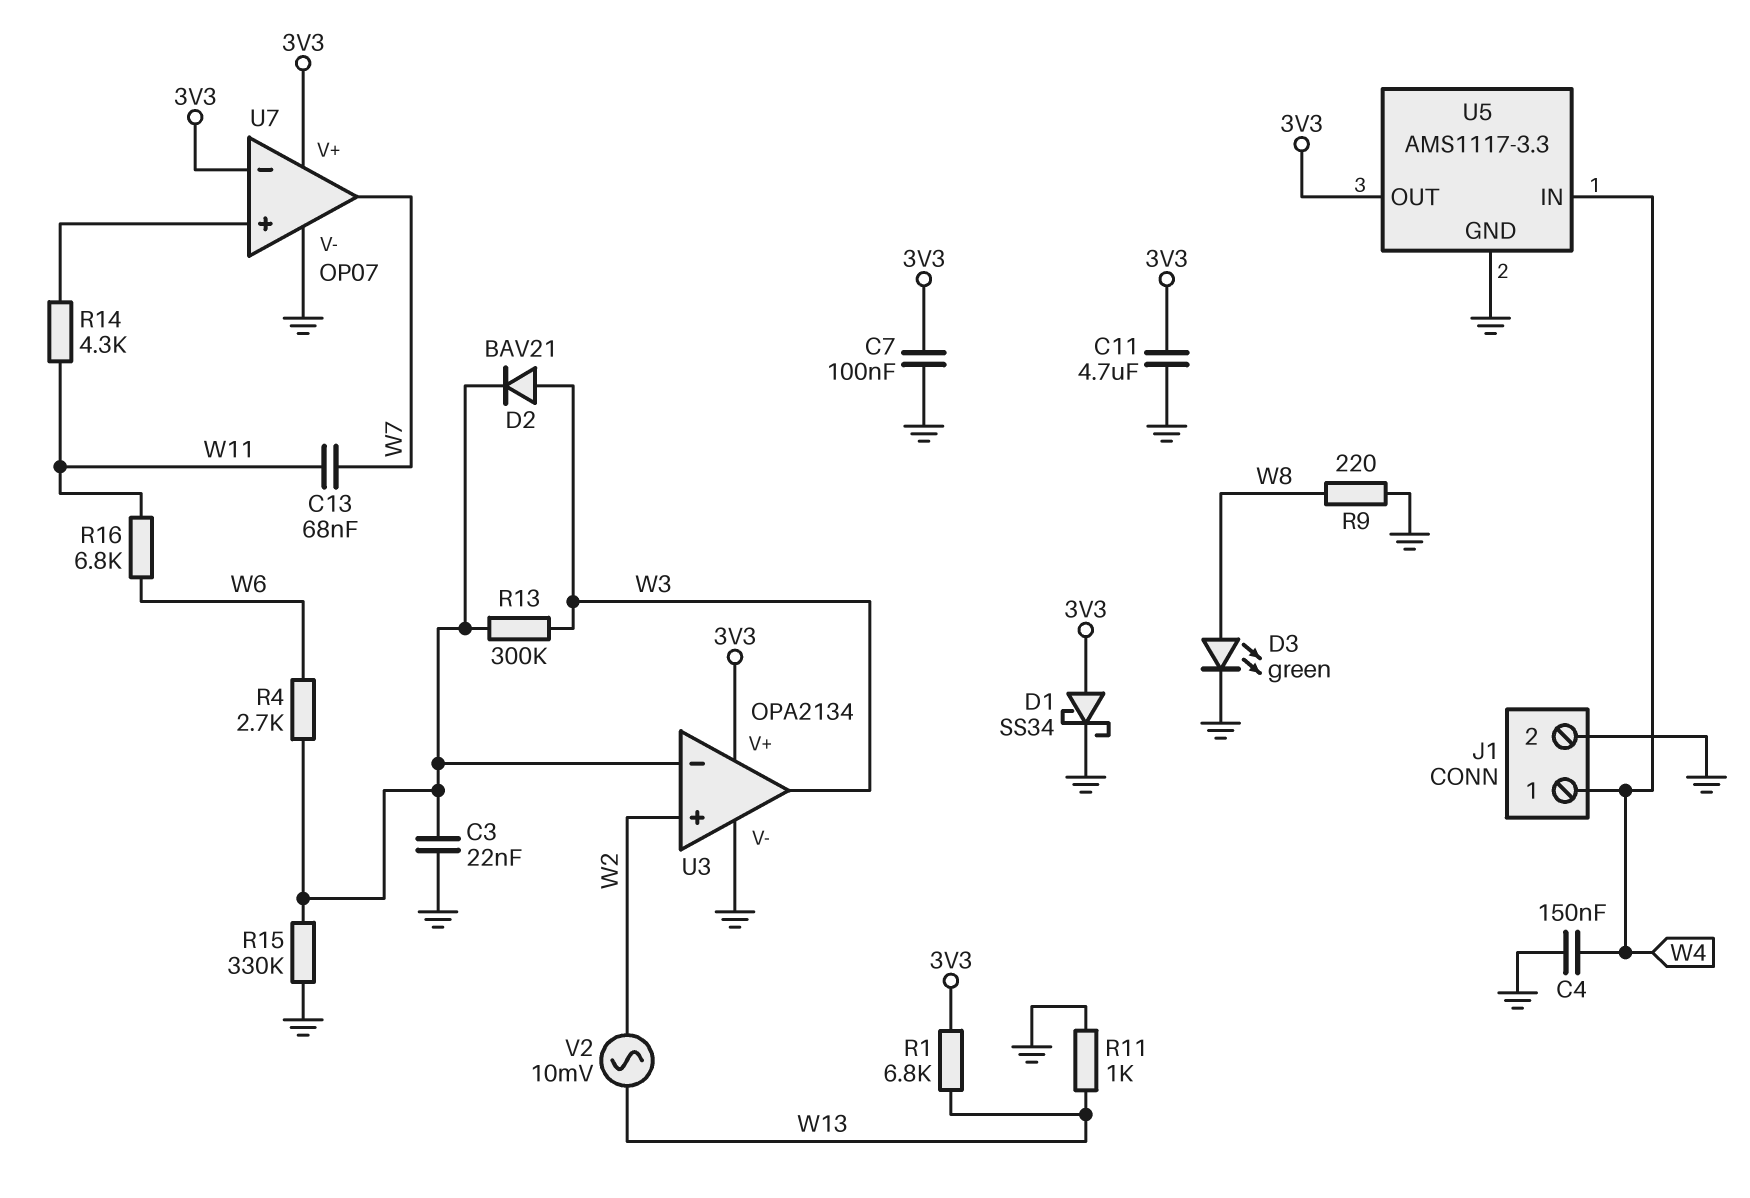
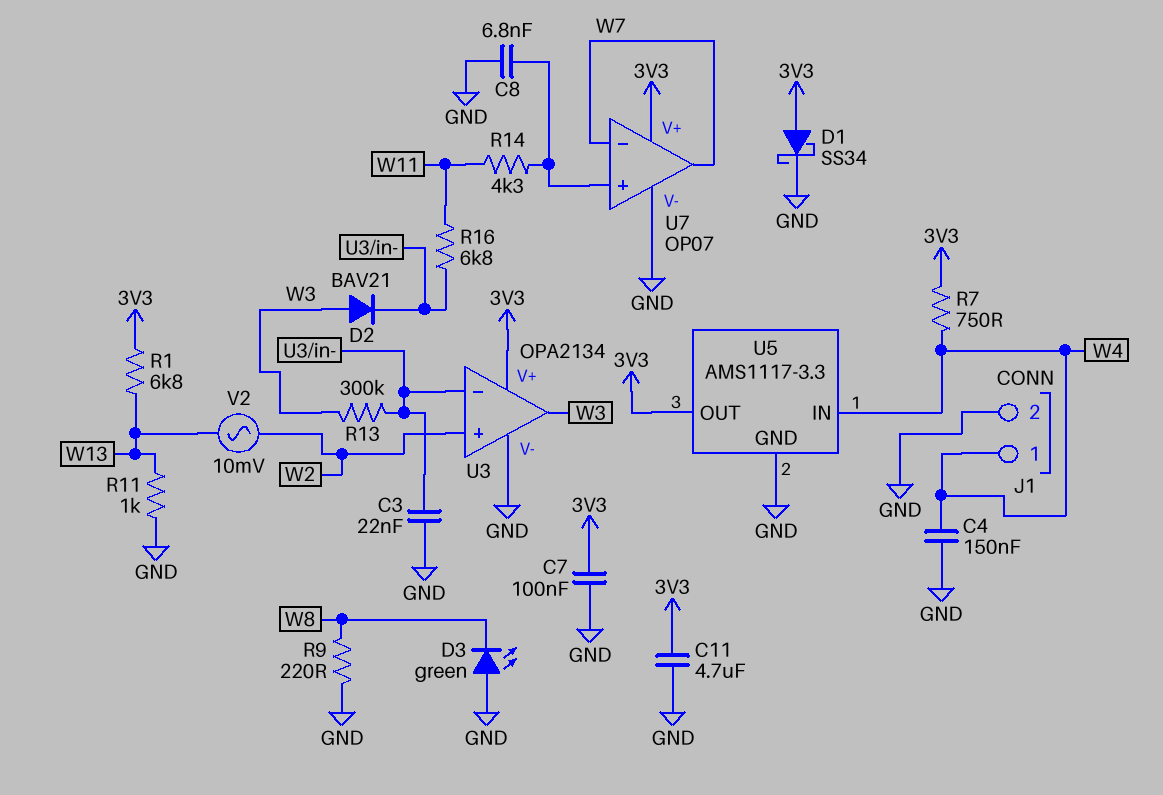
C8: none -> 6.8nF (GND, U7/in+)
C13: 68nF (W7, W11) -> none
D3: LED green (A W8, K GND) -> LED green (A GND, K W8)
R4: 2.7k (U3/in-, W6) -> none
R7: none -> 750 (3V3, W4)
R15: 330k (GND, U3/in-) -> none
R16: 6.8k (W6, W11) -> 6.8k (U3/in-, W11)
U7 pin in-: 3V3 -> W7

